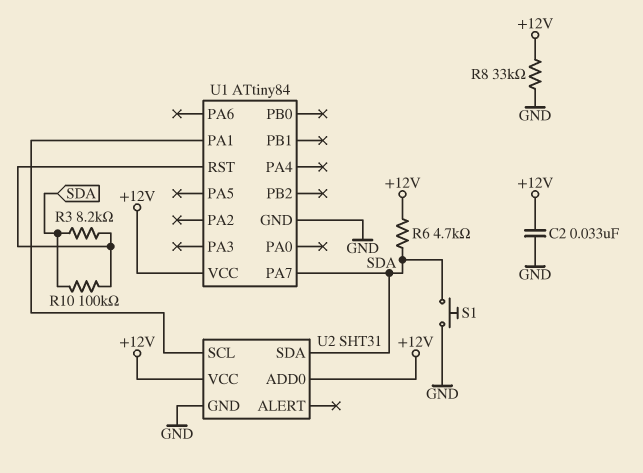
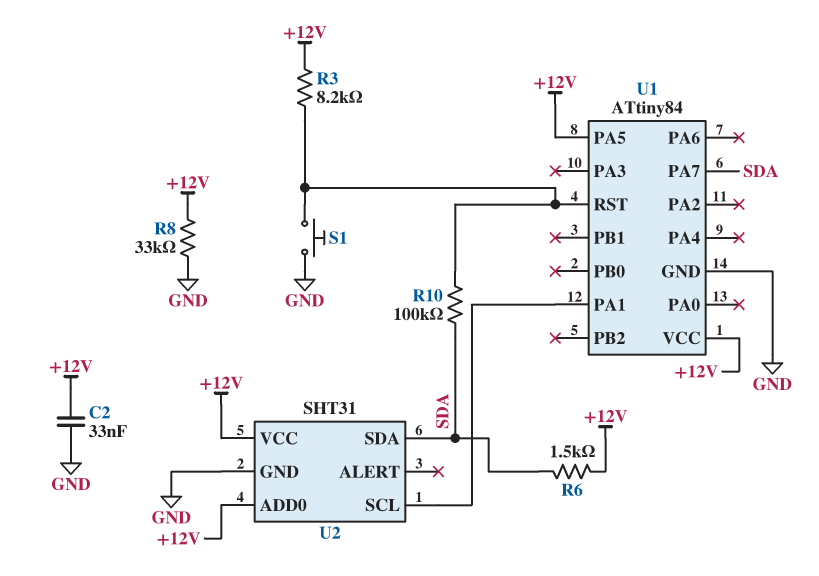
R3: 8.2k (SDA, U1/RST) -> 8.2k (+12V, U1/RST)
R6: 4.7k (+12V, SDA) -> 1.5k (+12V, SDA)
S1: button (GND, SDA) -> button (GND, U1/RST)
U1 pin PA5: none -> +12V

